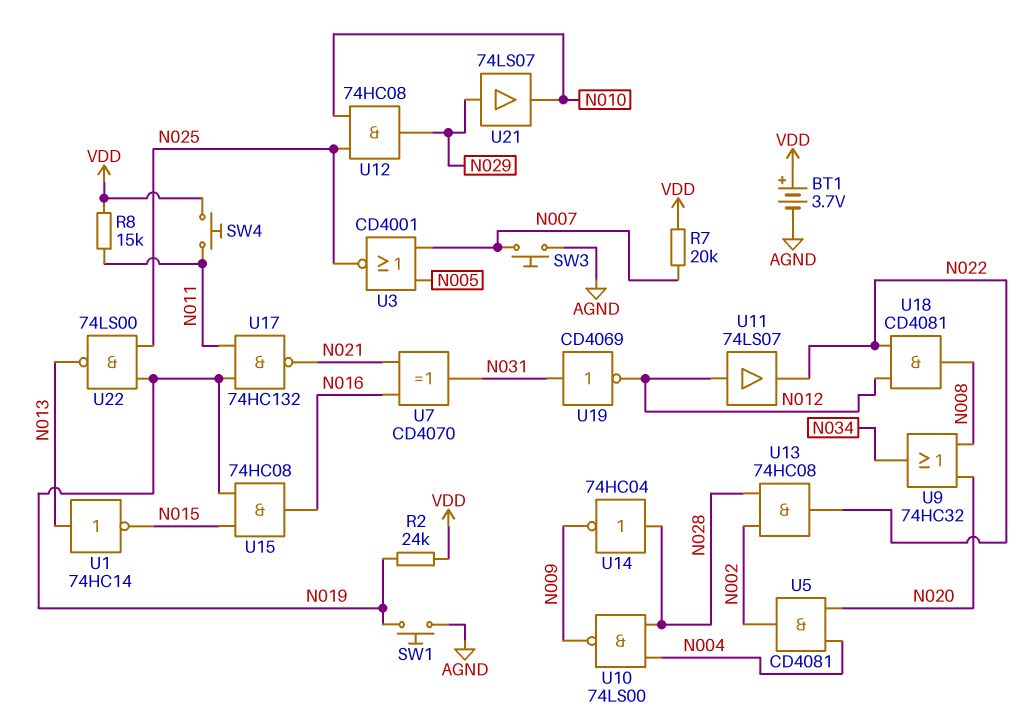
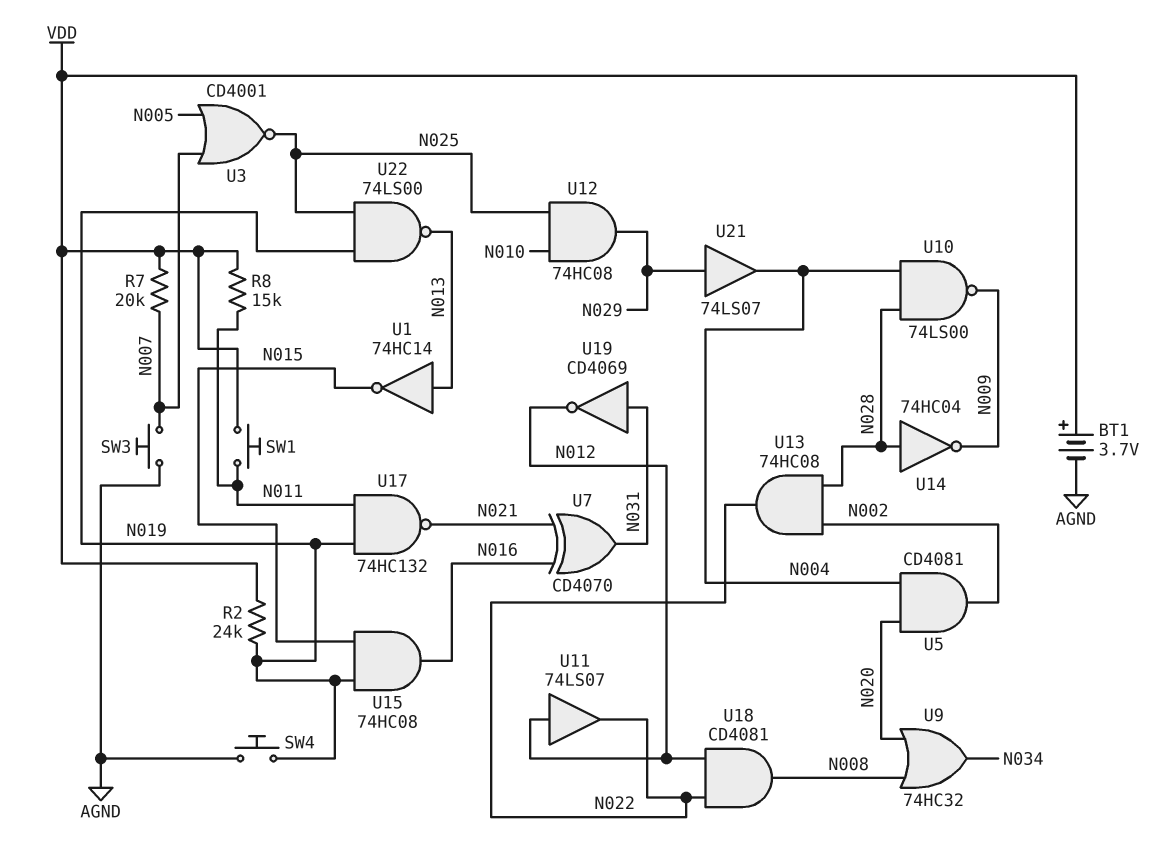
SW1: button (AGND, N019) -> button (N011, VDD)
SW4: button (N011, VDD) -> button (AGND, N019)
U21: buffer 74LS07 (in N029, out N010) -> buffer 74LS07 (in N029, out N004)

